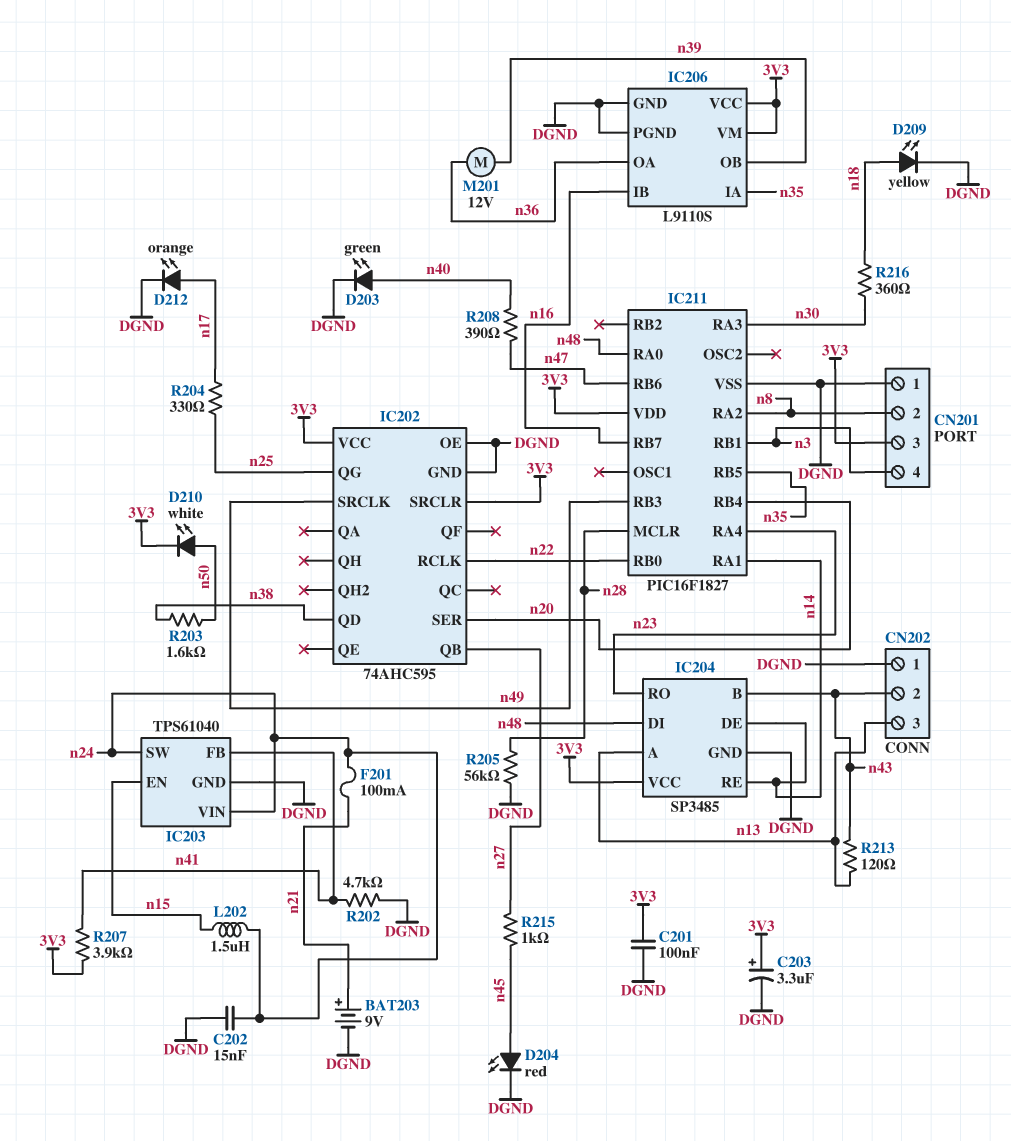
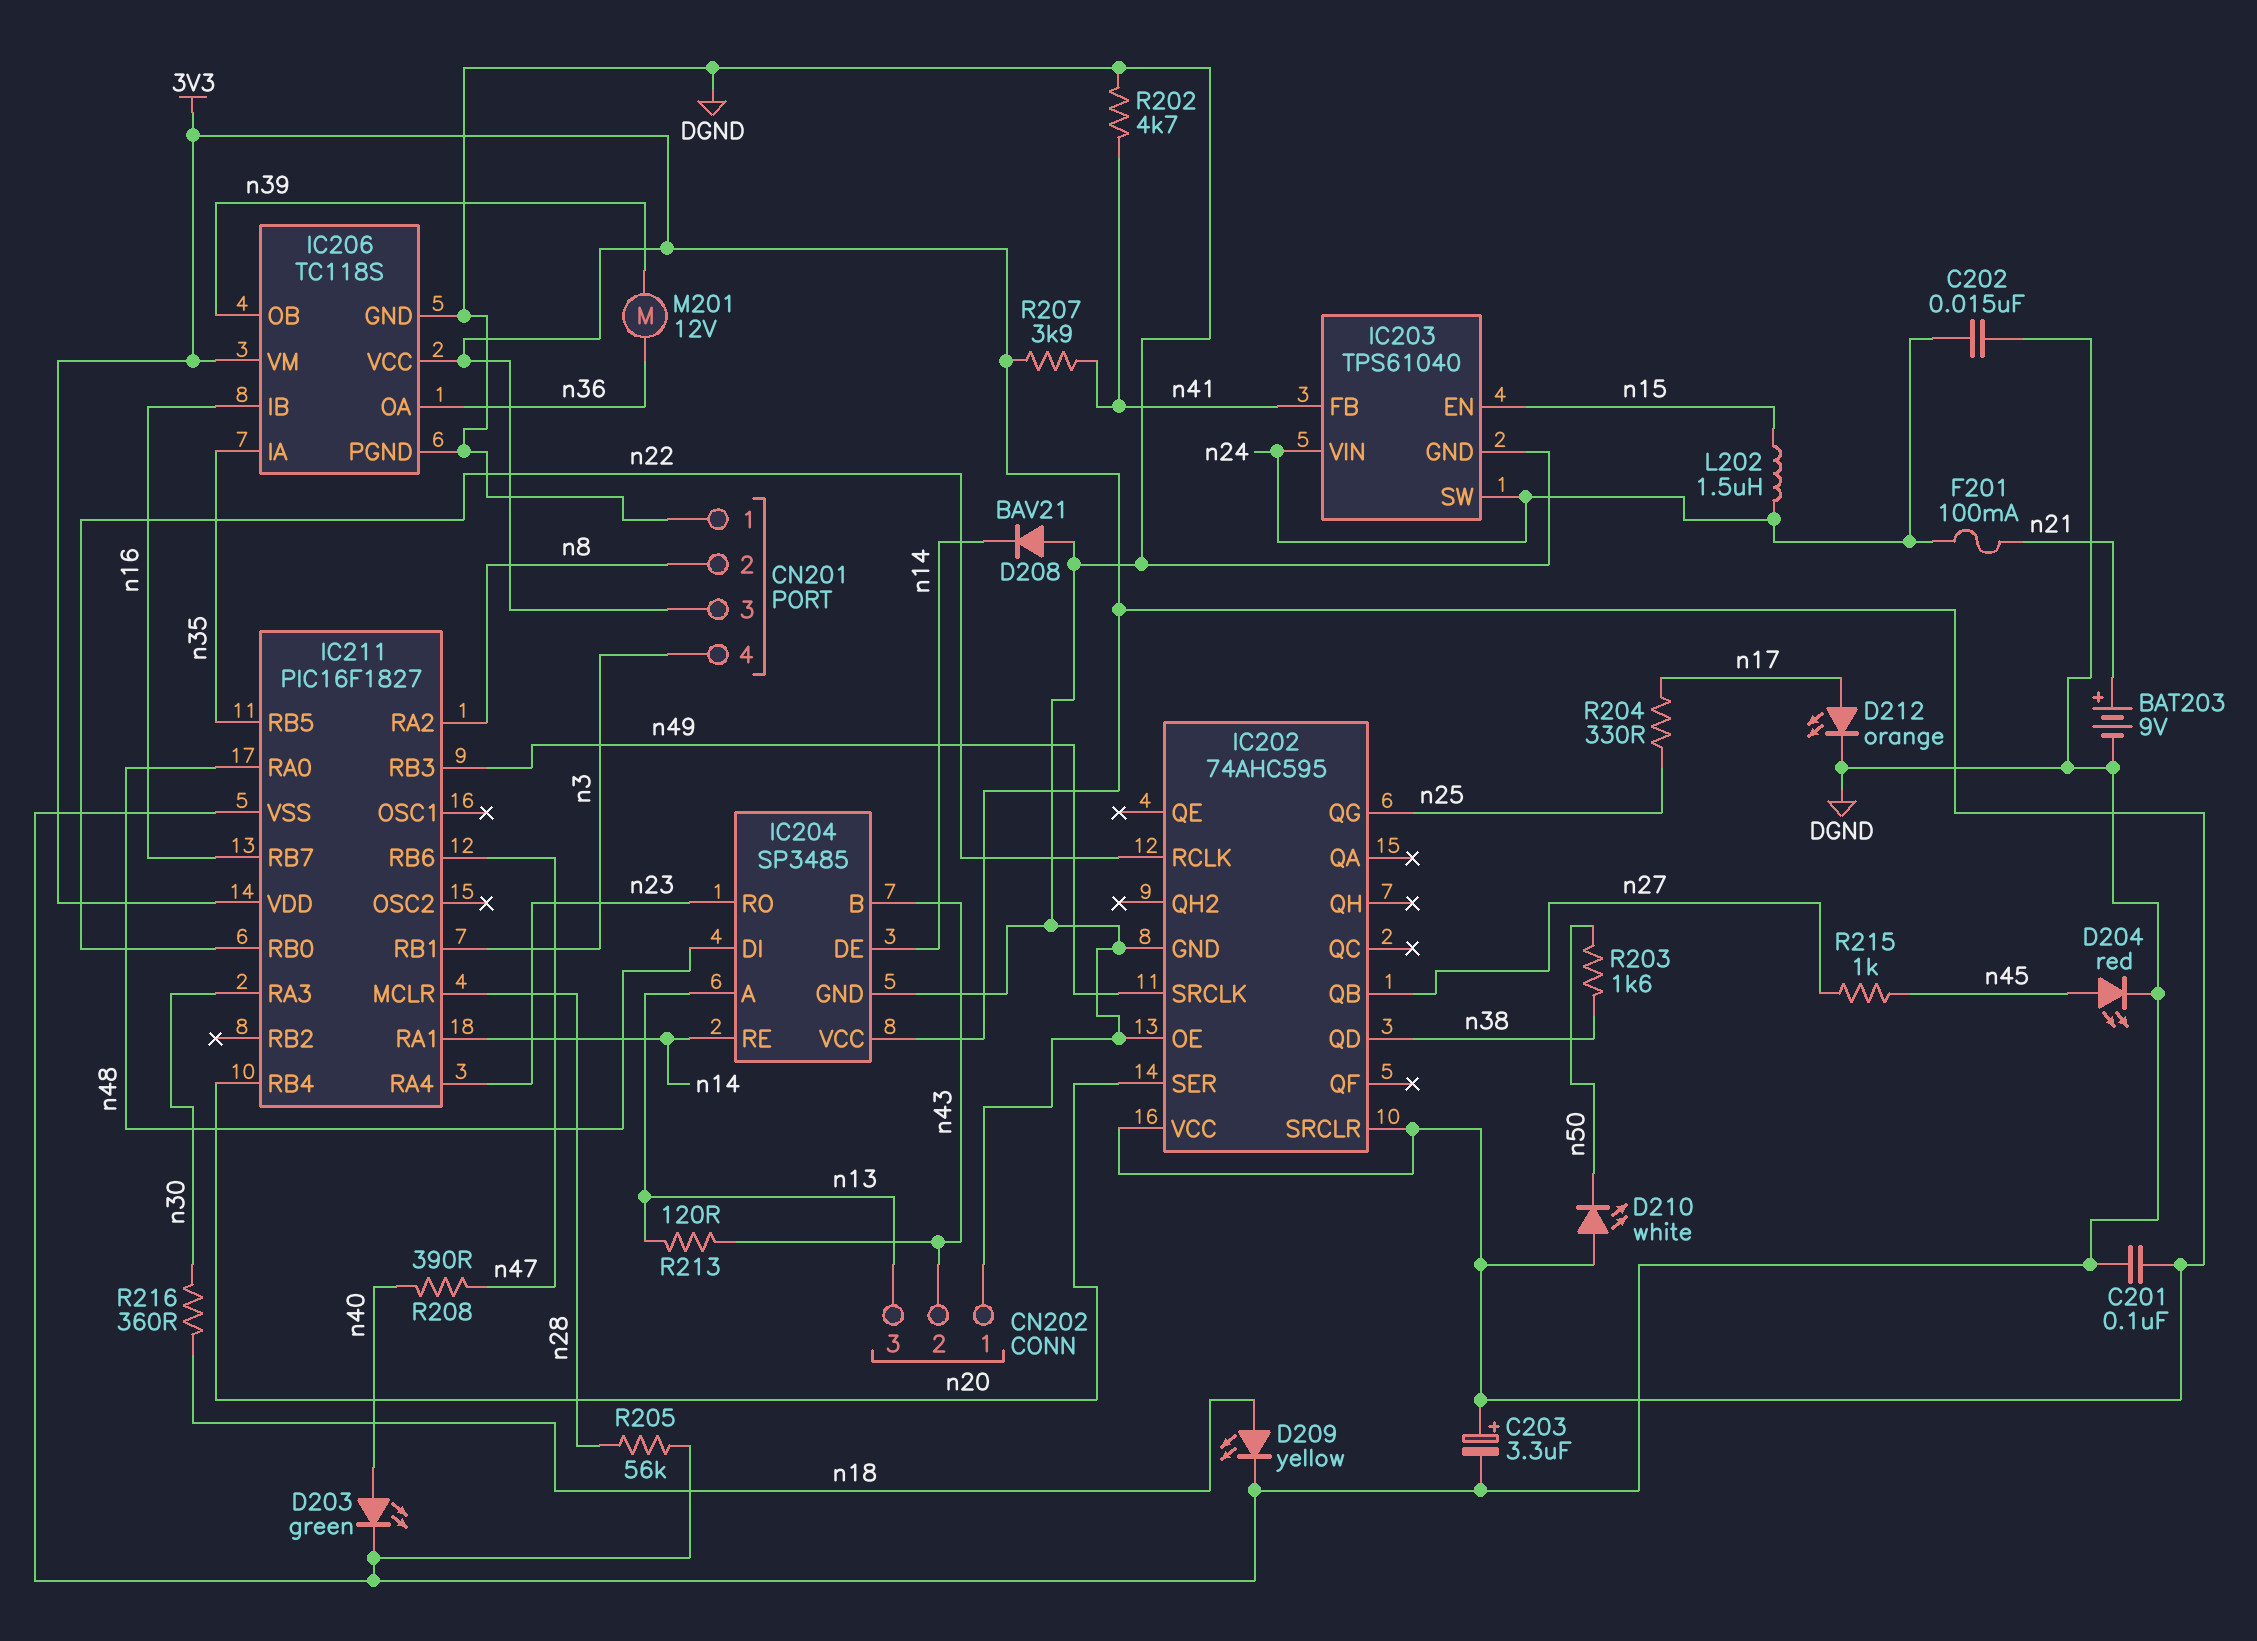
D208: none -> diode BAV21 (A DGND, K n14)
D210: LED white (A n50, K 3V3) -> LED white (A 3V3, K n50)
IC206: L9110S -> TC118S

